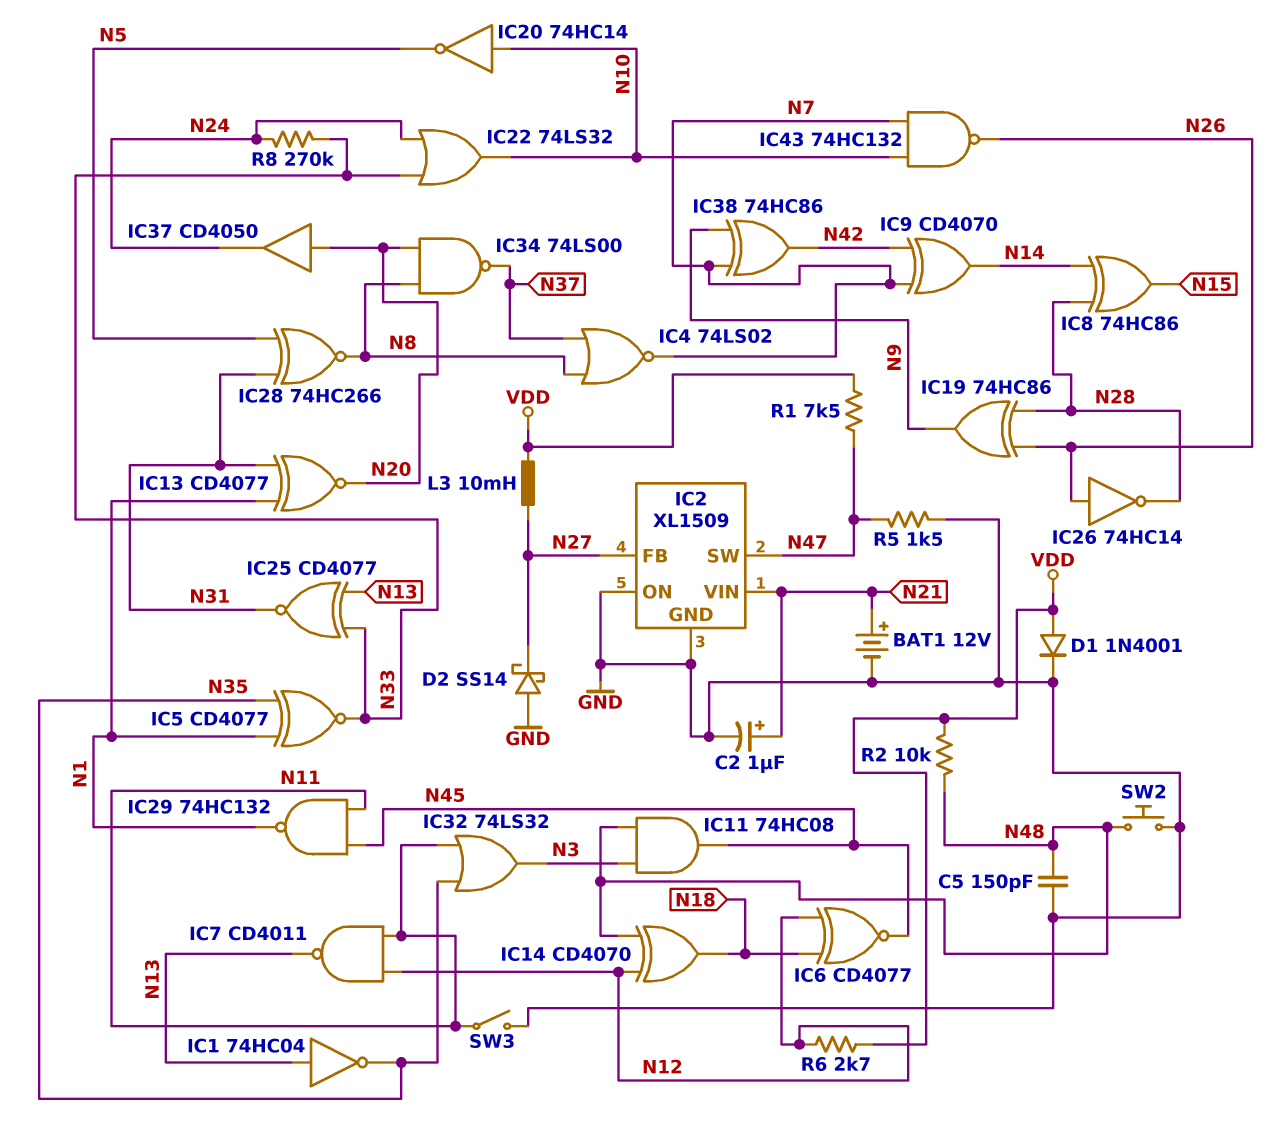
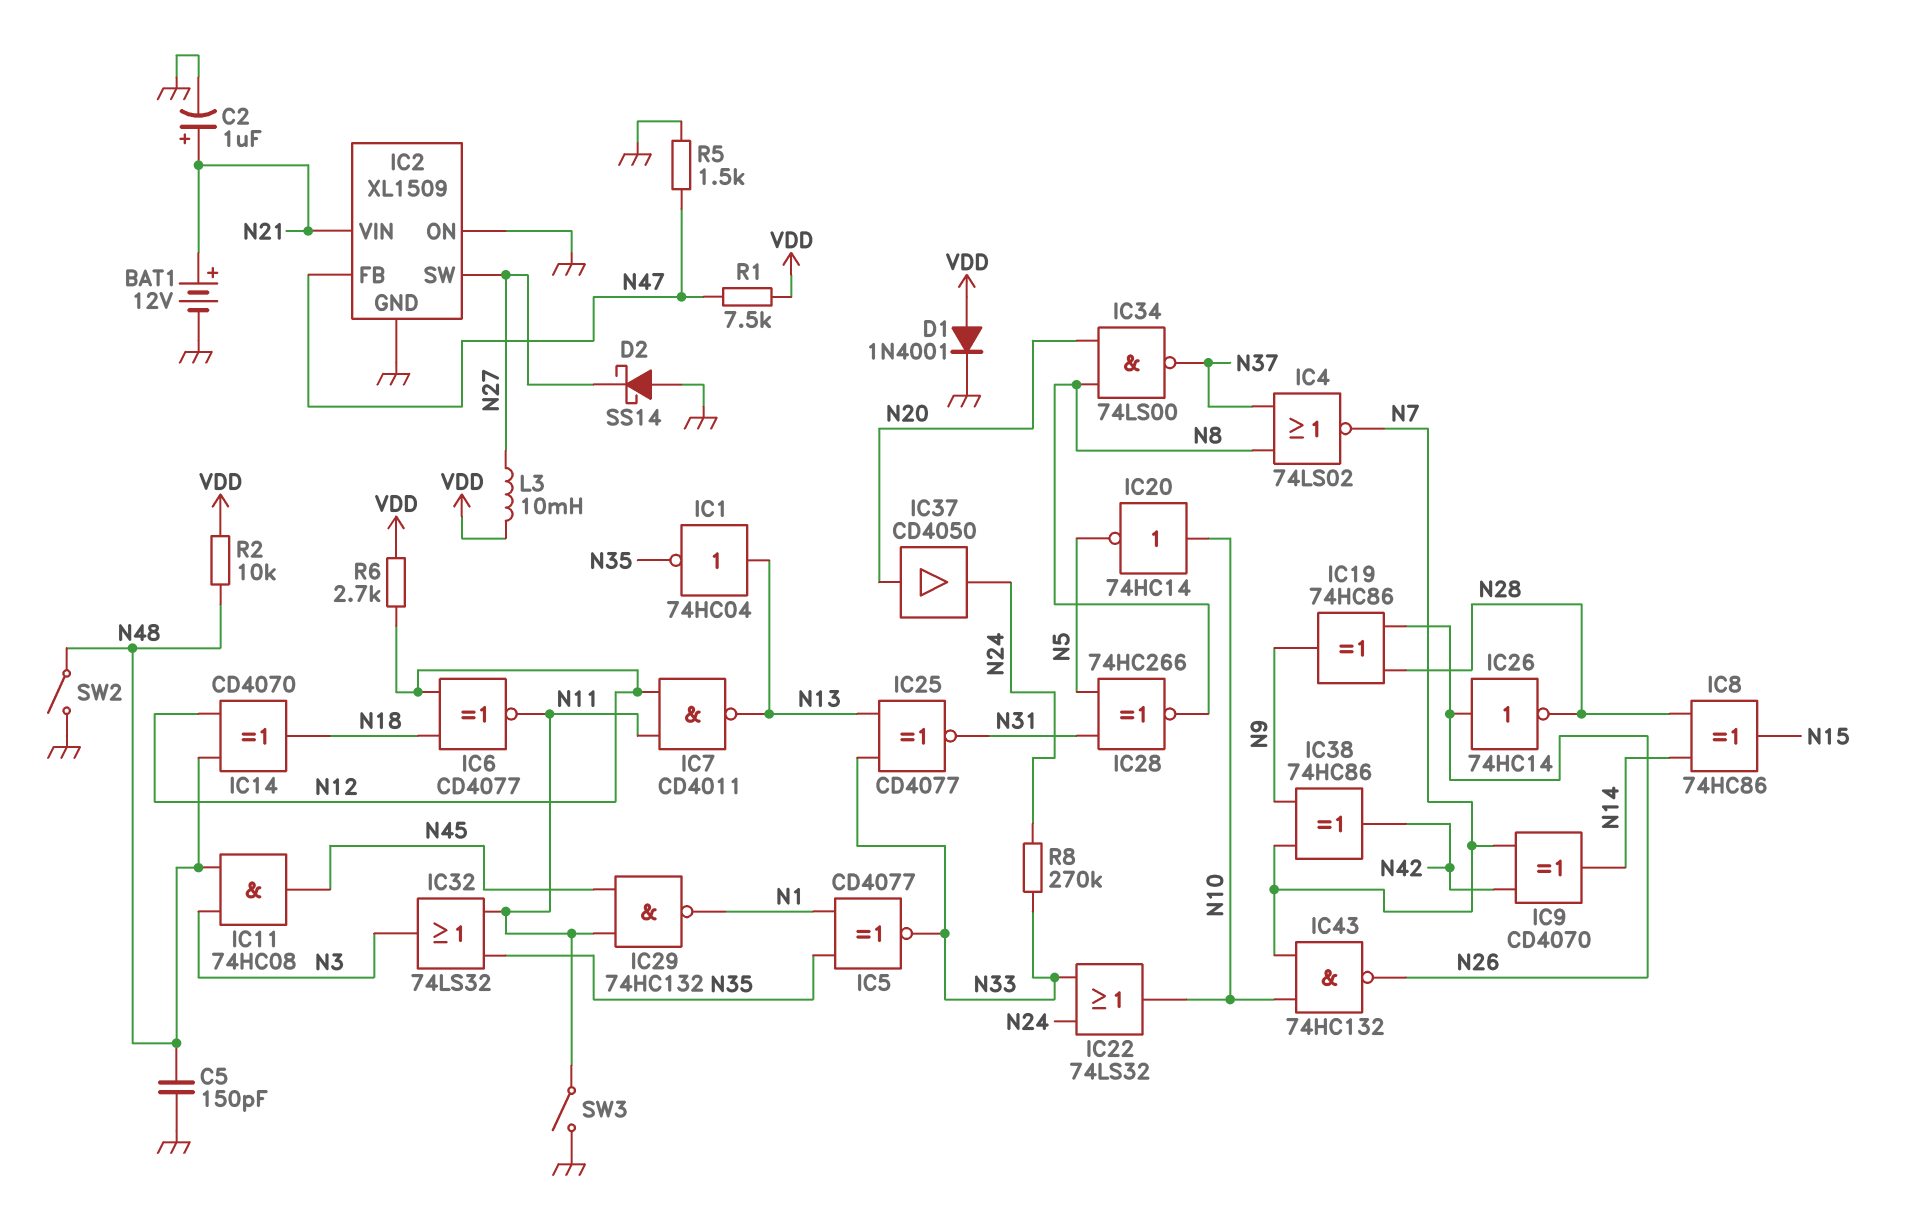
IC2 pin FB: N27 -> N47
IC2 pin SW: N47 -> N27
IC6: XNOR CD4077 (in N12, in N18, out N45) -> XNOR CD4077 (in N12, in N18, out N11)
IC13: XNOR CD4077 (in N1, in N31, out N20) -> none
SW2: button (GND, N48) -> switch (GND, N48)

